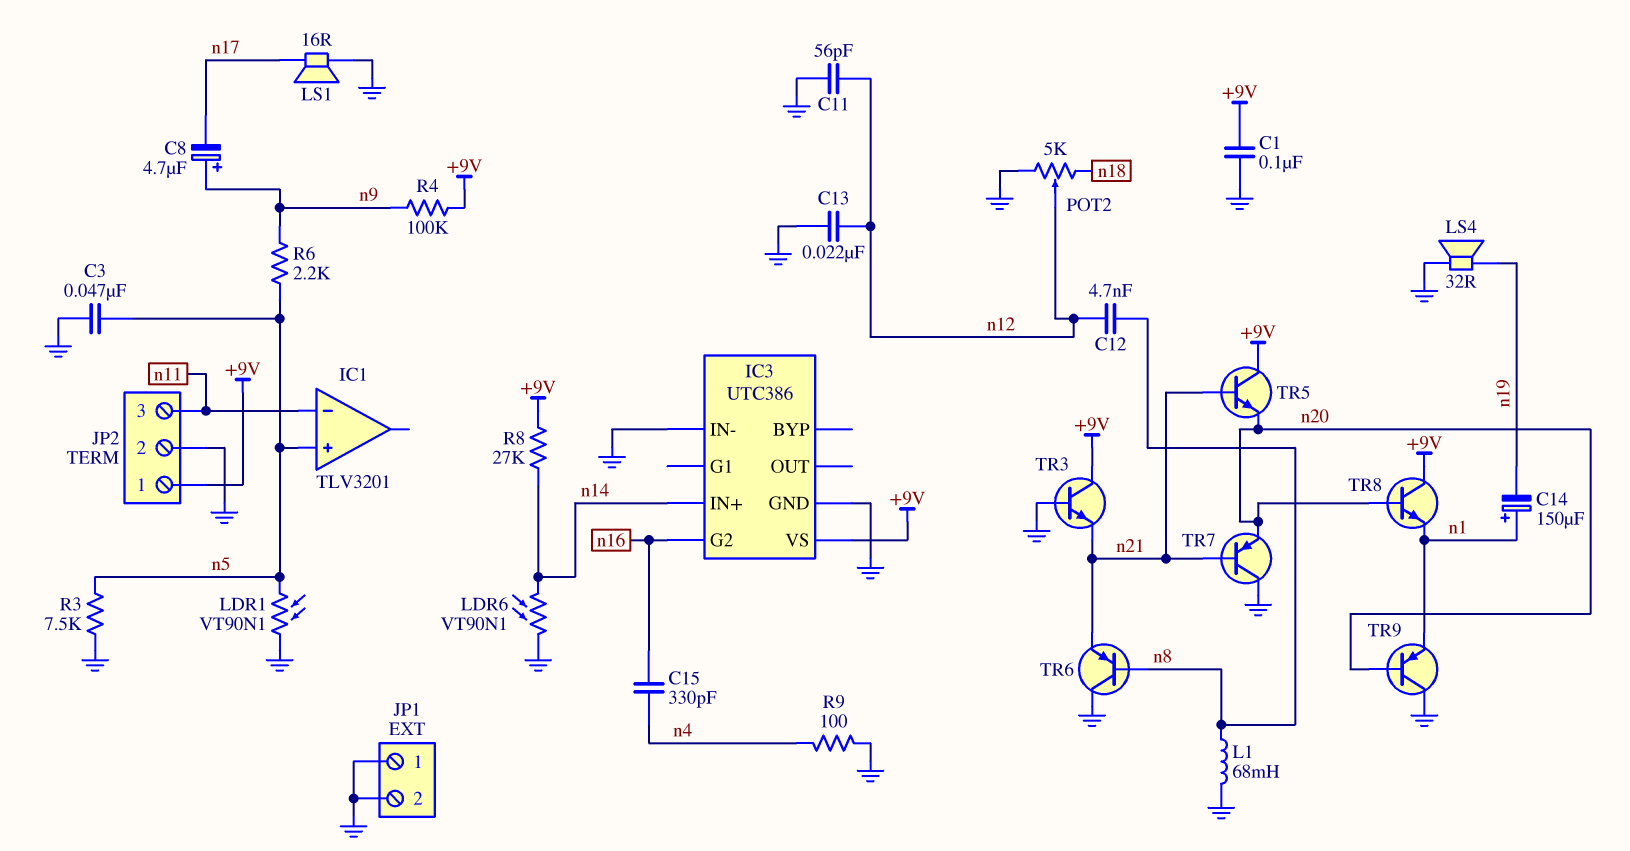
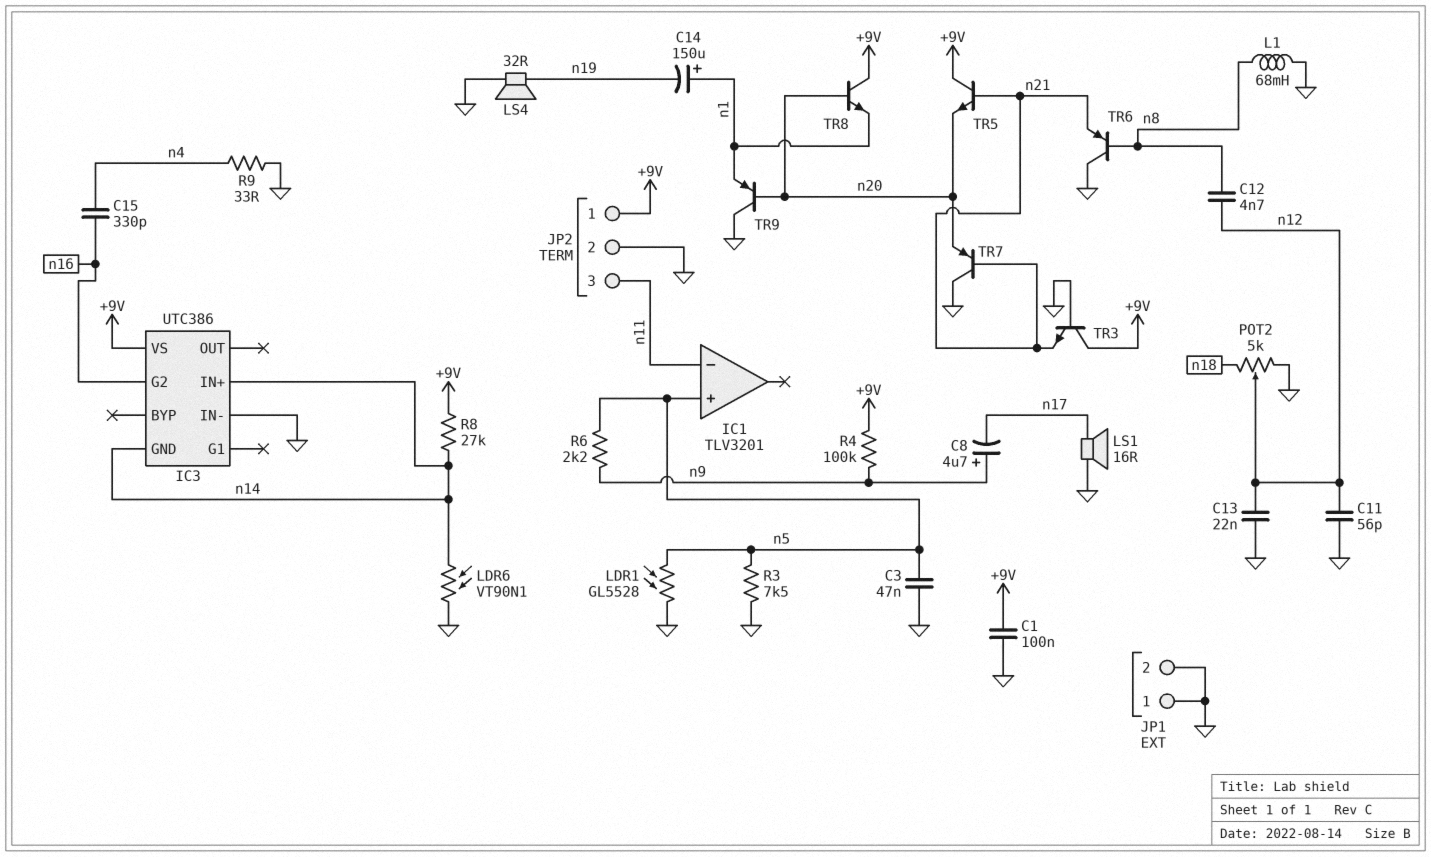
IC3 pin GND: GND -> n14
LDR1: VT90N1 (GND, n5) -> GL5528 (GND, n5)
R9: 100 (GND, n4) -> 33 (GND, n4)

